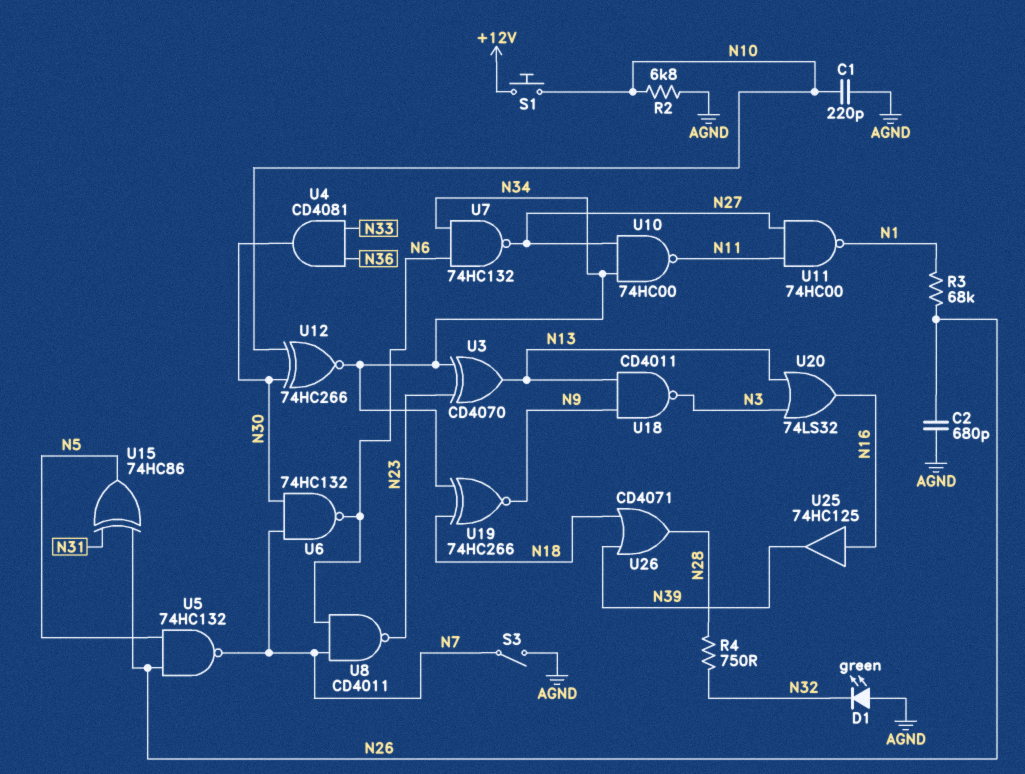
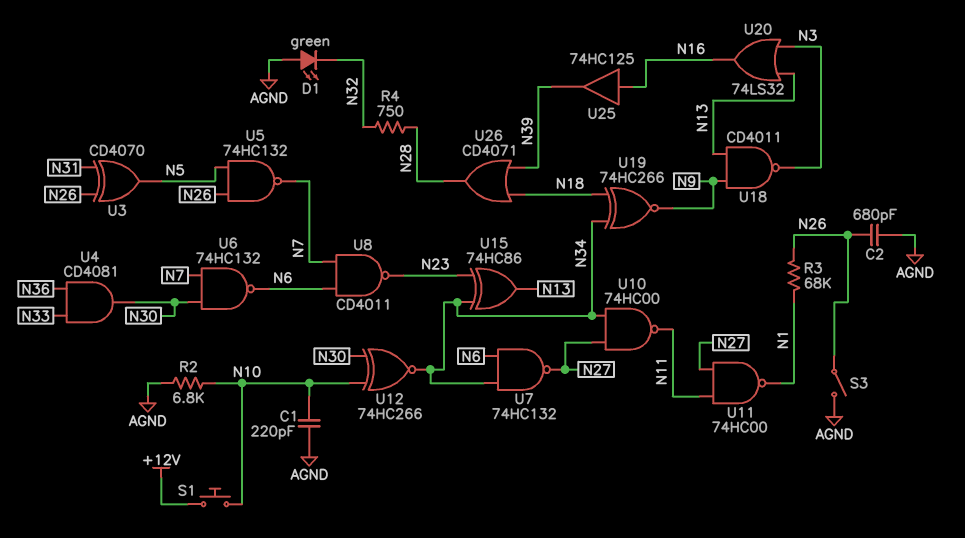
S3: switch (AGND, N7) -> switch (AGND, N26)
U3: XOR CD4070 (in N23, in N34, out N13) -> XOR CD4070 (in N26, in N31, out N5)
U15: XOR 74HC86 (in N26, in N31, out N5) -> XOR 74HC86 (in N23, in N34, out N13)

